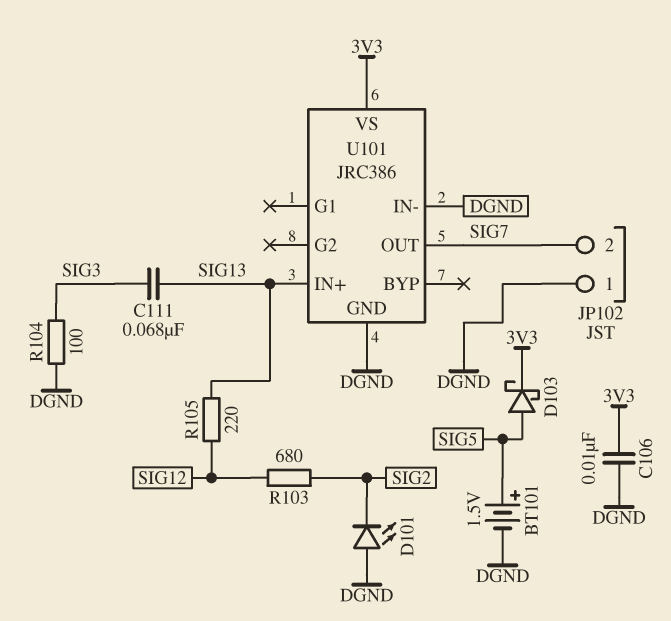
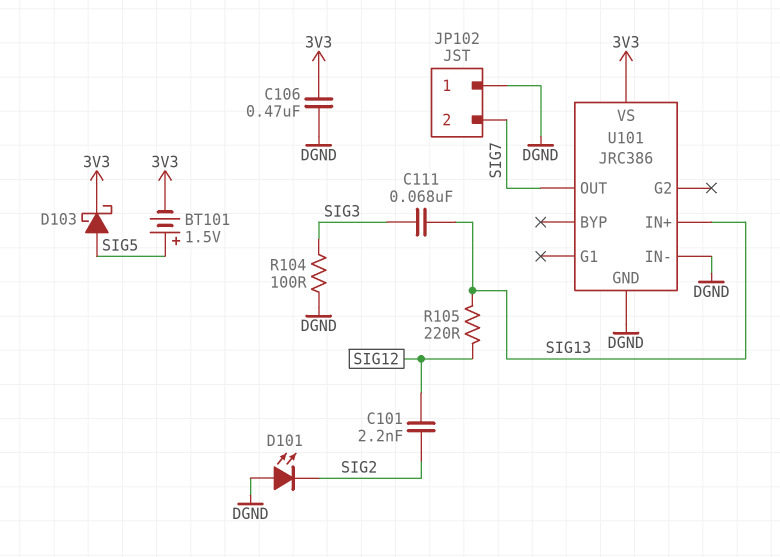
BT101: 1.5V (plus SIG5, minus DGND) -> 1.5V (plus SIG5, minus 3V3)
C101: none -> 2.2nF (SIG2, SIG12)
C106: 10nF (3V3, DGND) -> 470nF (3V3, DGND)
R103: 680 (SIG2, SIG12) -> none

